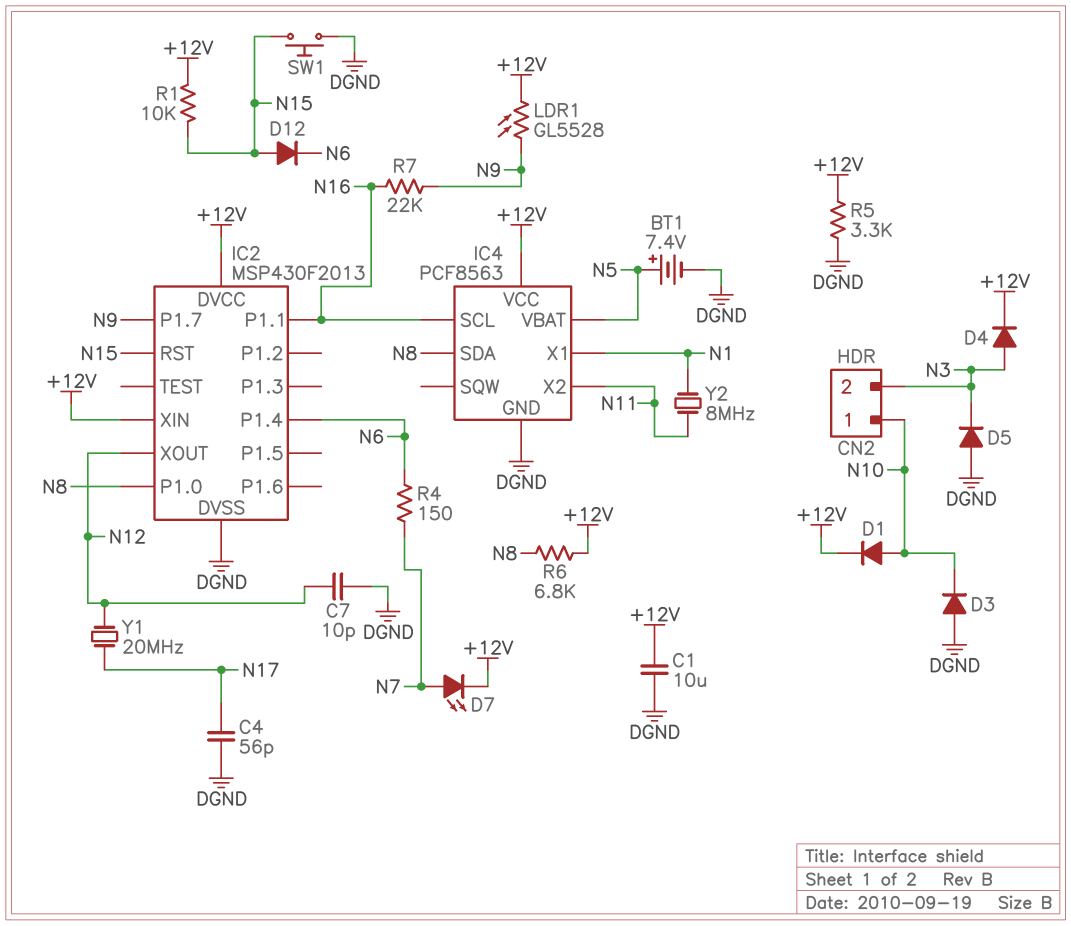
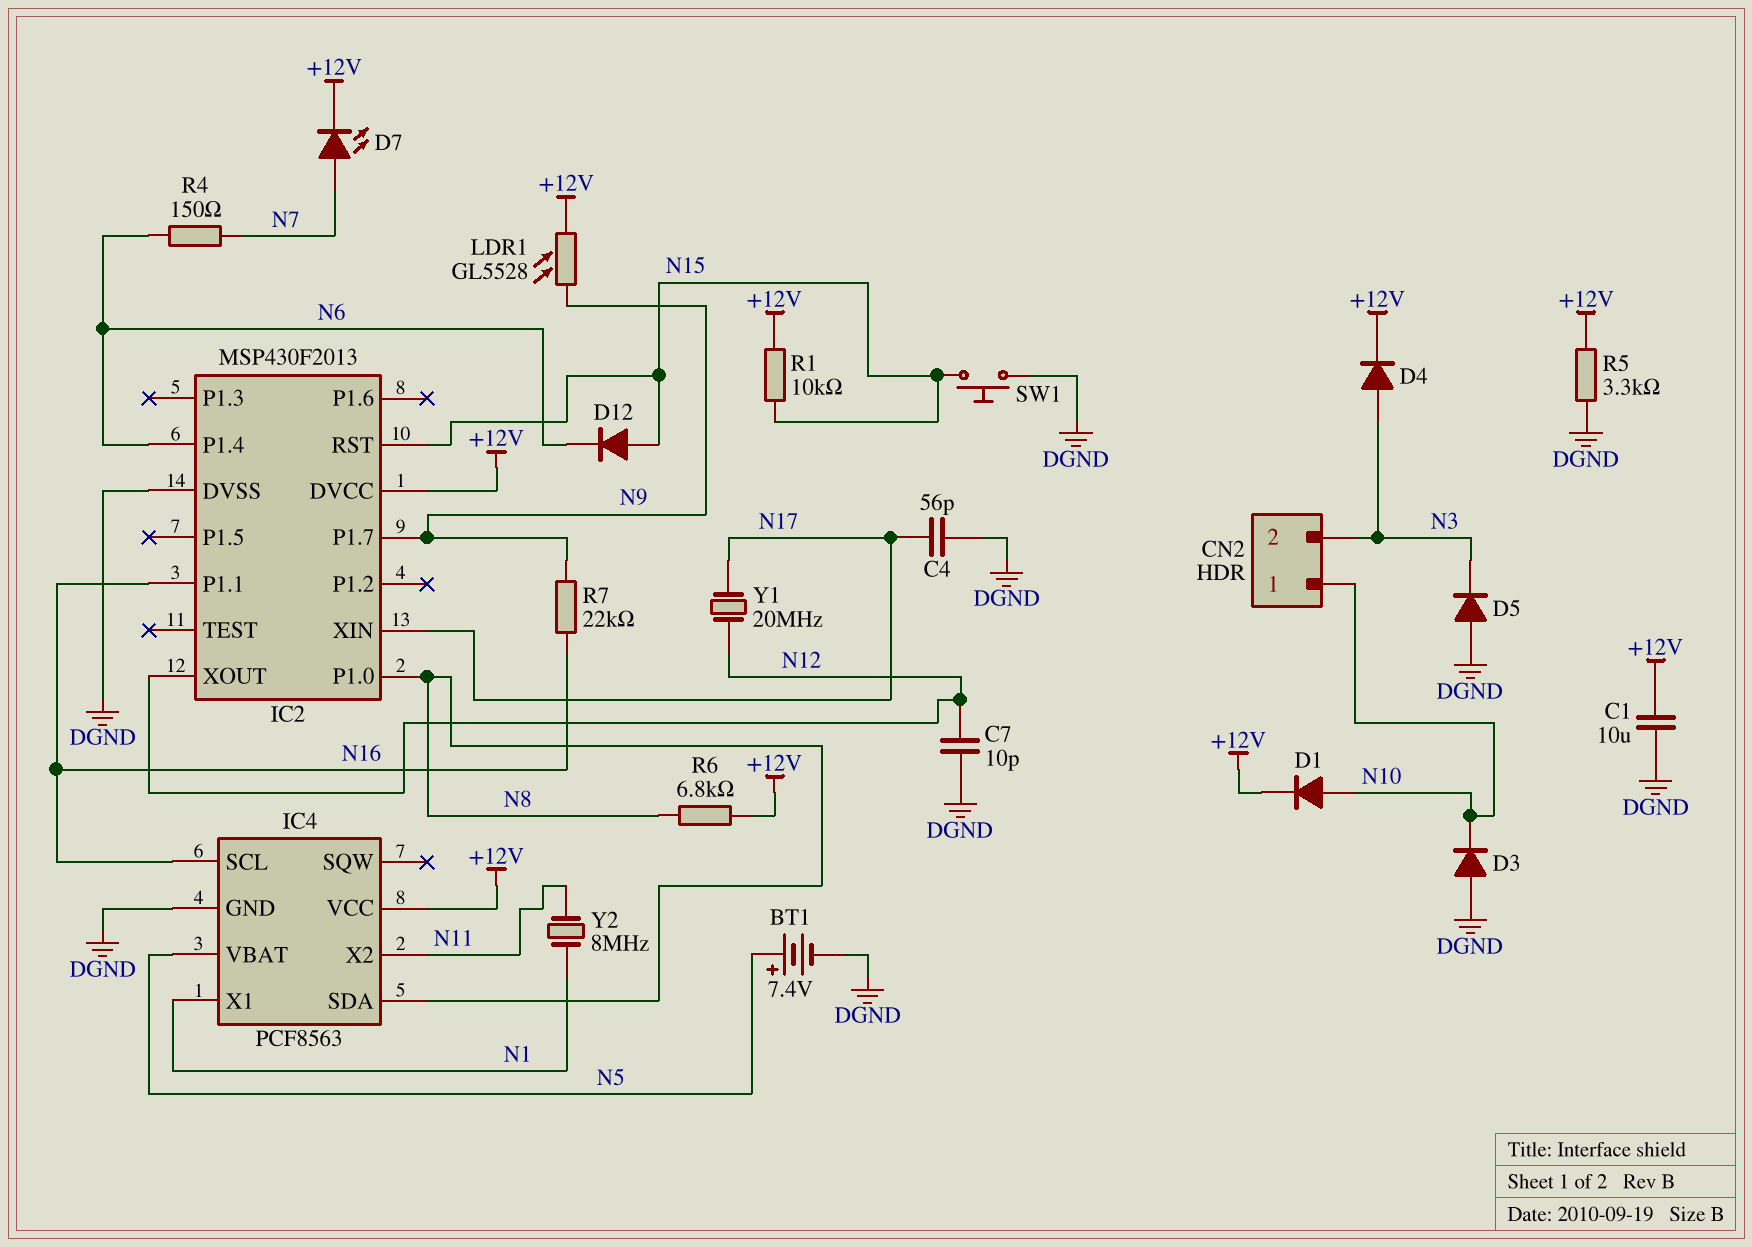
IC2 pin XIN: +12V -> N17

